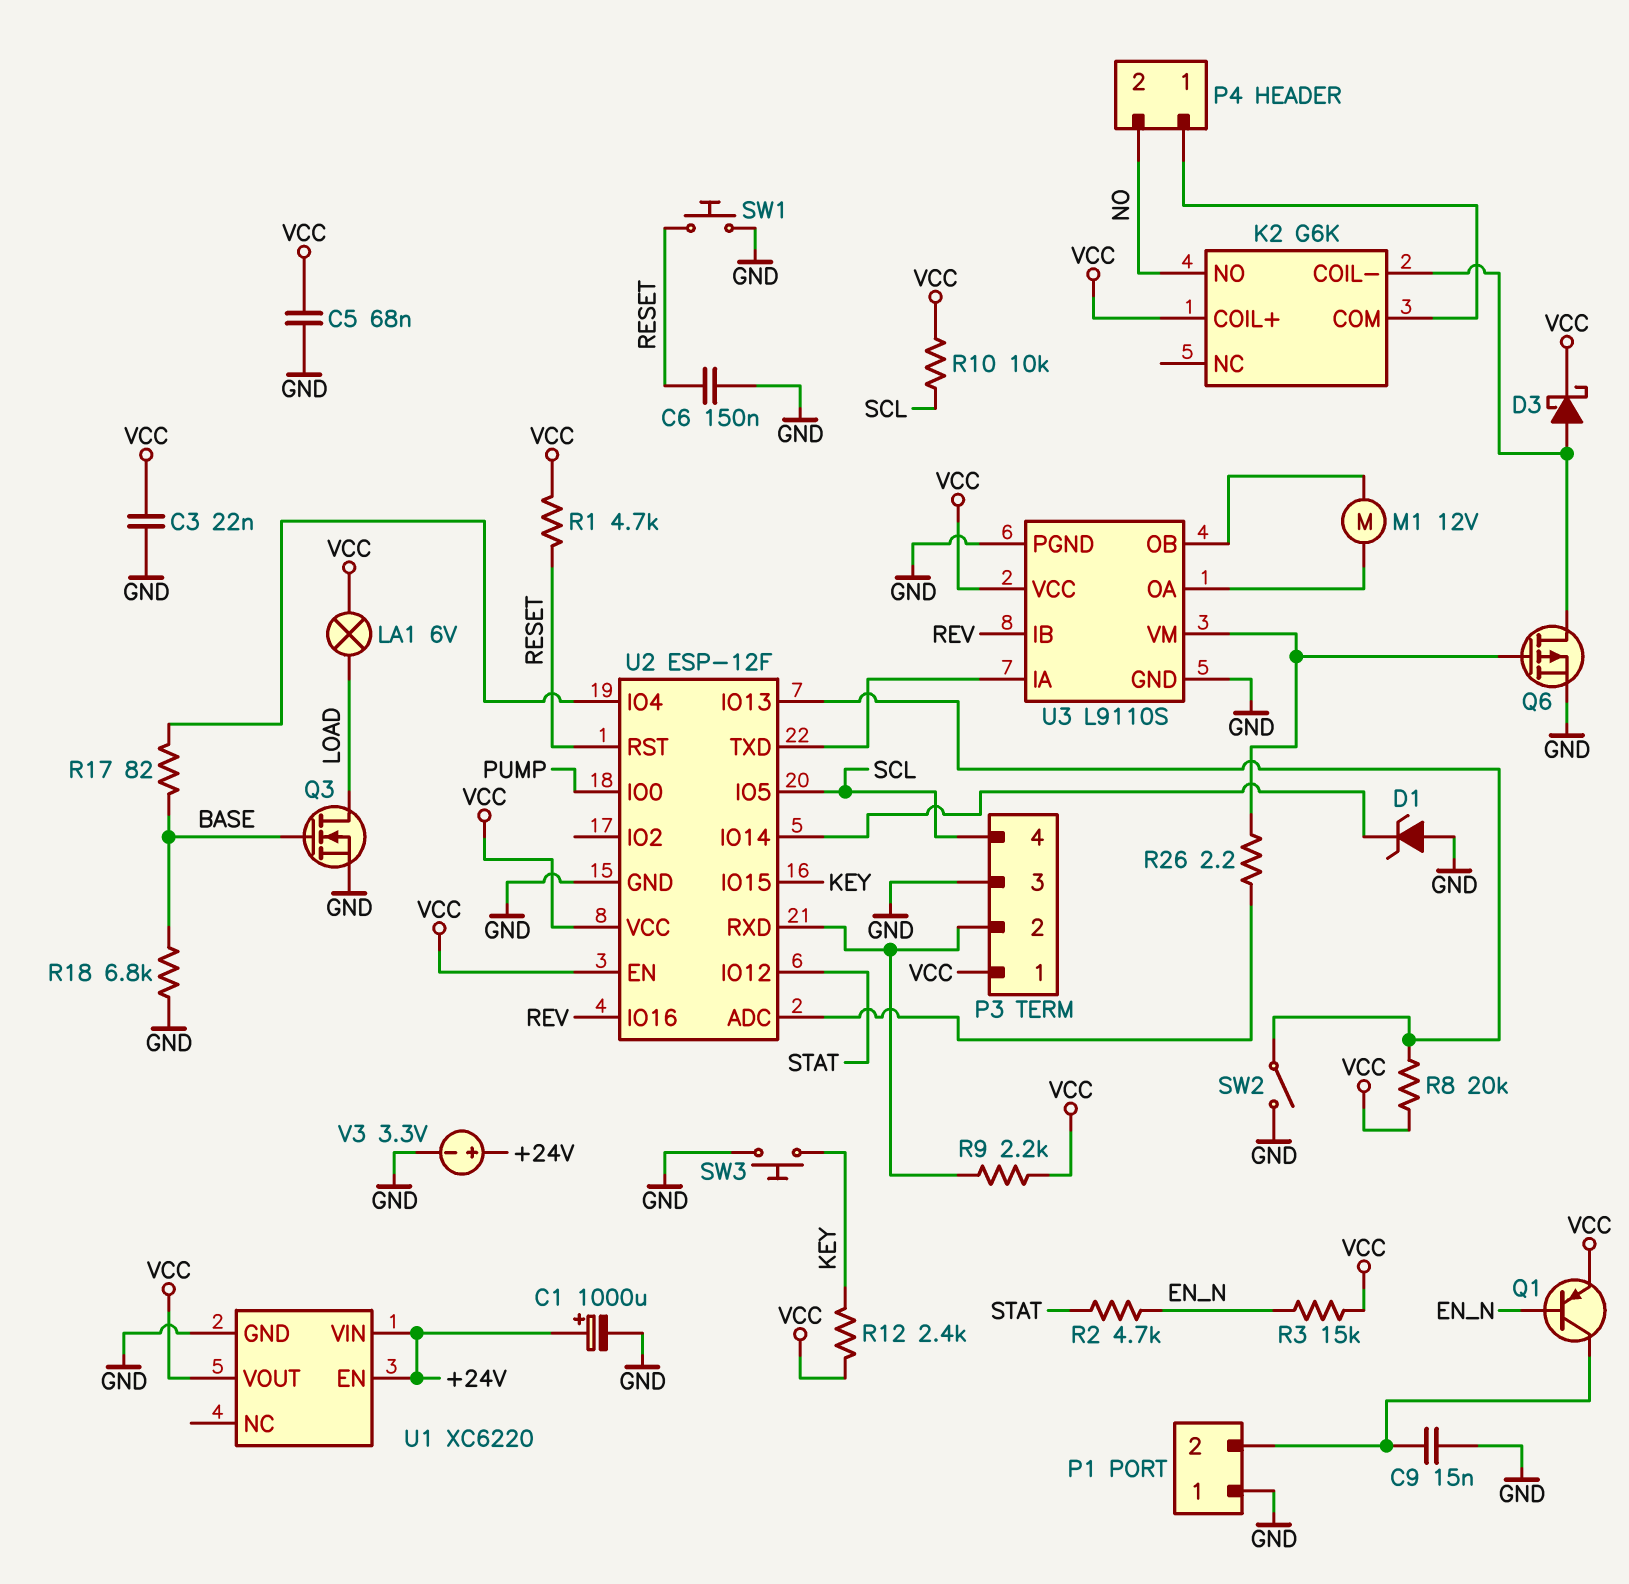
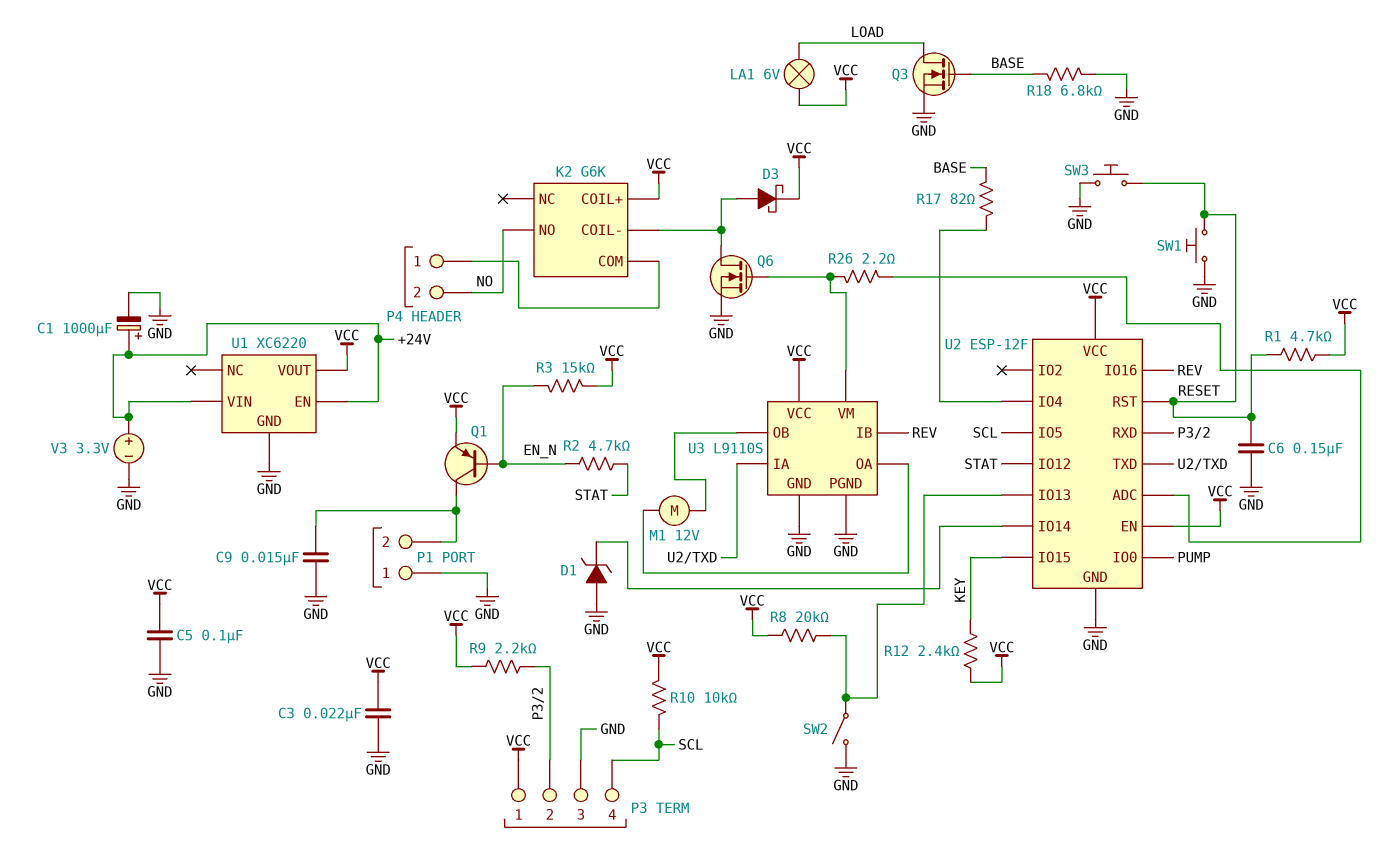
C5: 68nF (GND, VCC) -> 100nF (GND, VCC)
Q6: PMOS (G U3/VM, D K2/COIL-, S GND) -> NMOS (G U3/VM, D K2/COIL-, S GND)
SW3: button (GND, KEY) -> button (GND, RESET)

